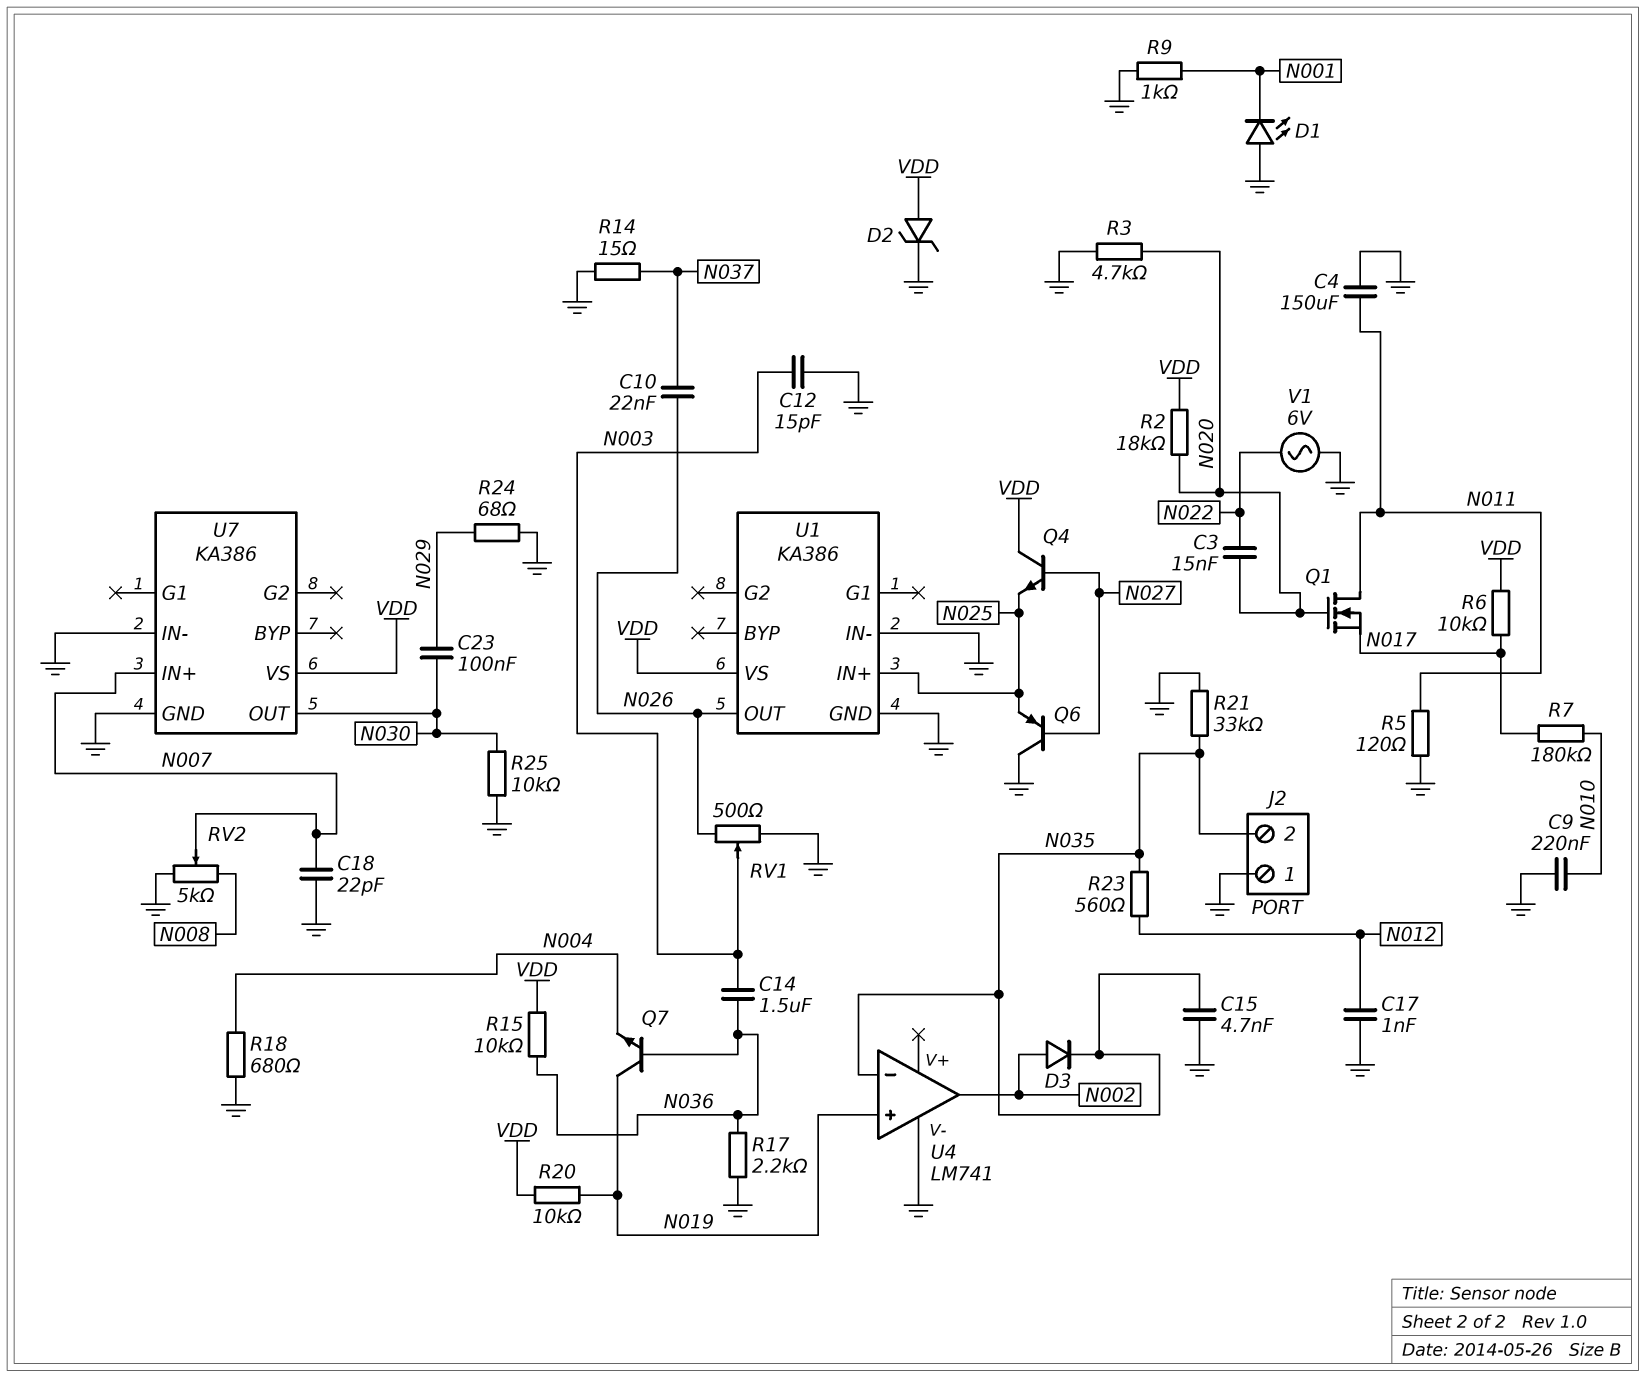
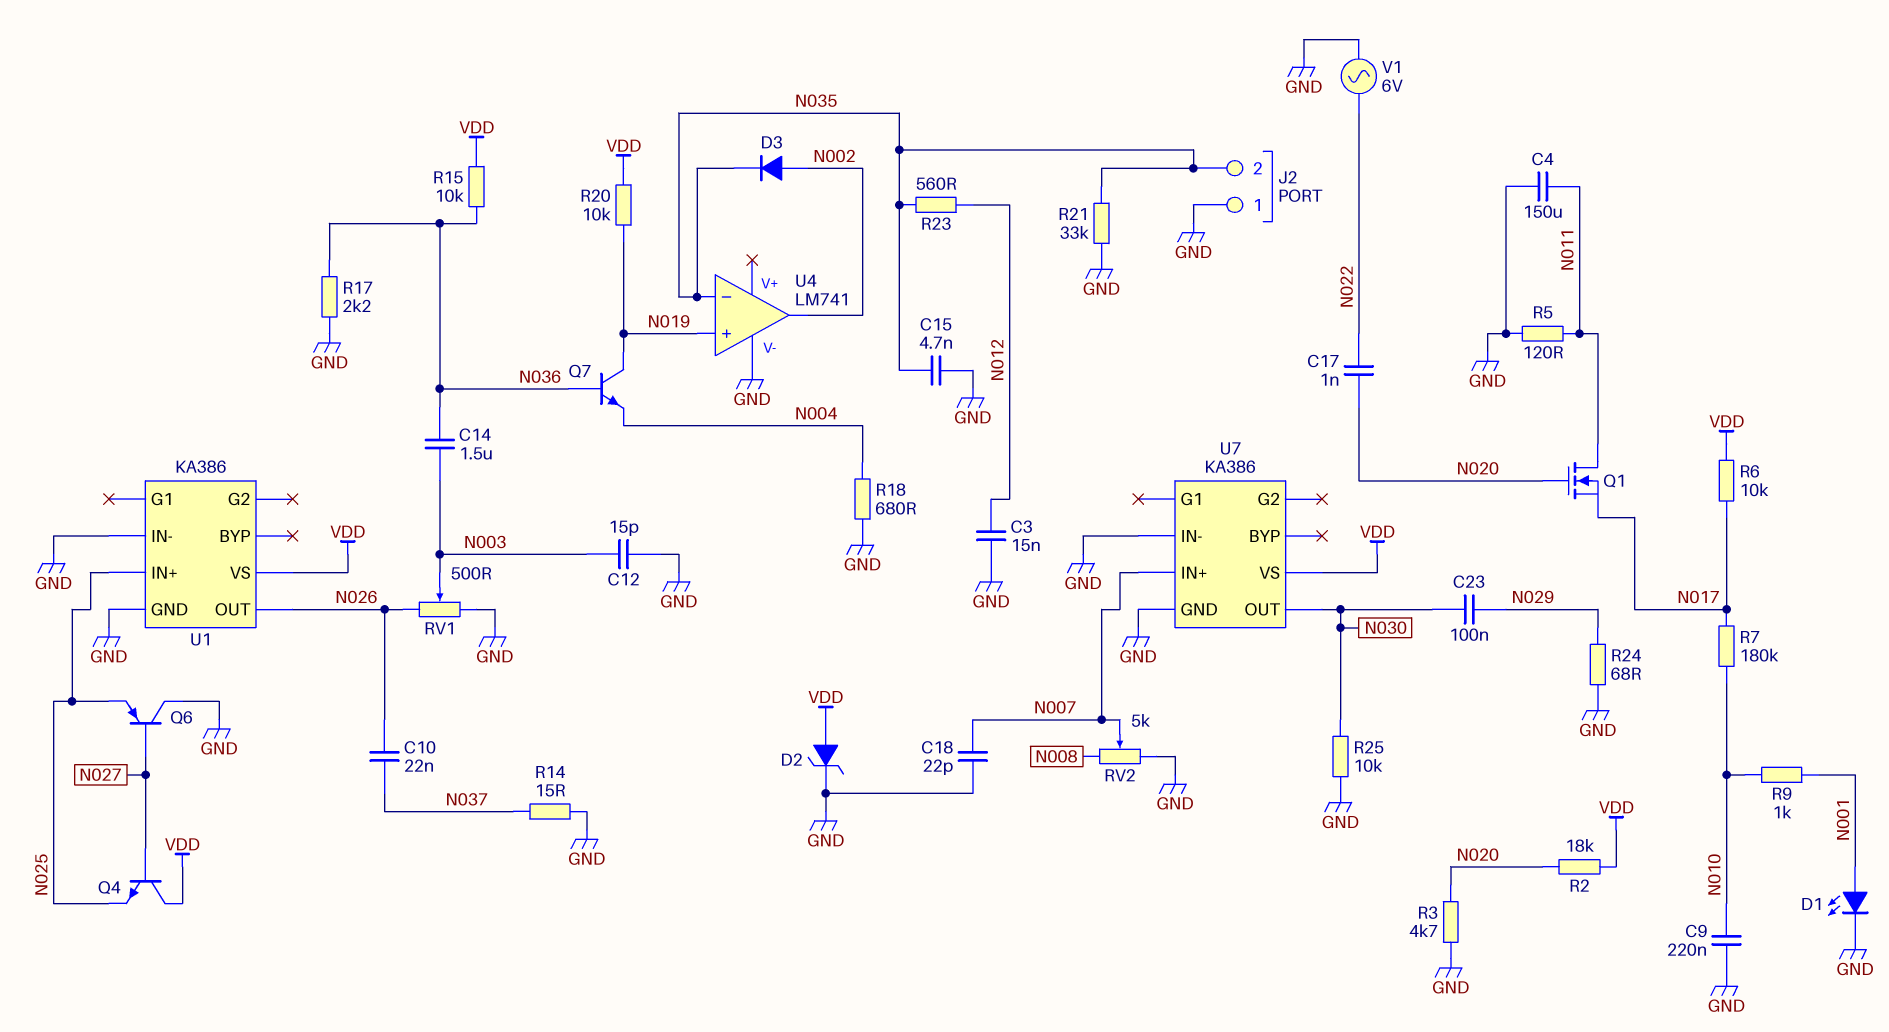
C3: 15nF (N020, N022) -> 15nF (GND, N012)
C17: 1nF (GND, N012) -> 1nF (N020, N022)
D1: LED (A GND, K N001) -> LED (A N001, K GND)
R9: 1k (GND, N001) -> 1k (N001, N010)

